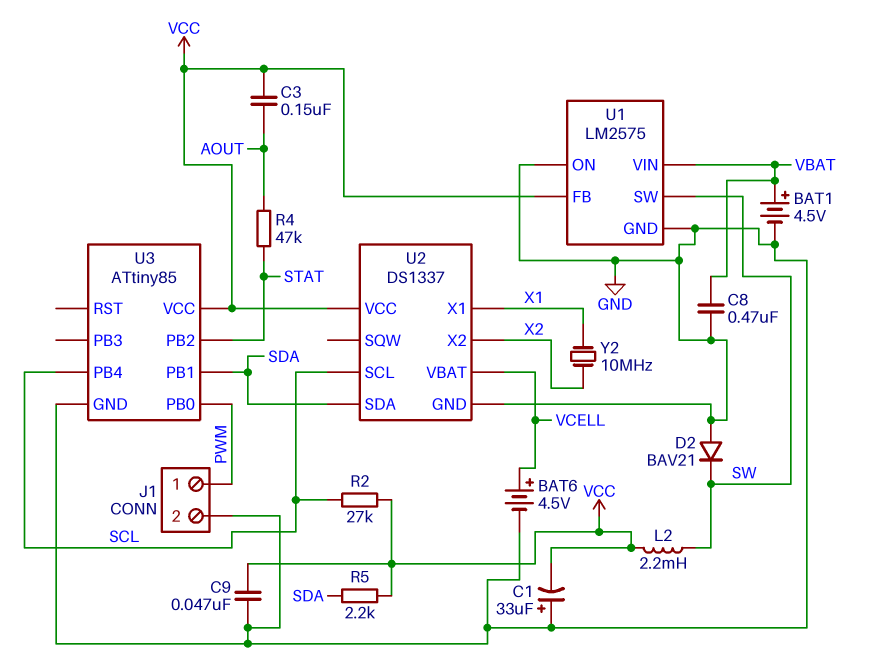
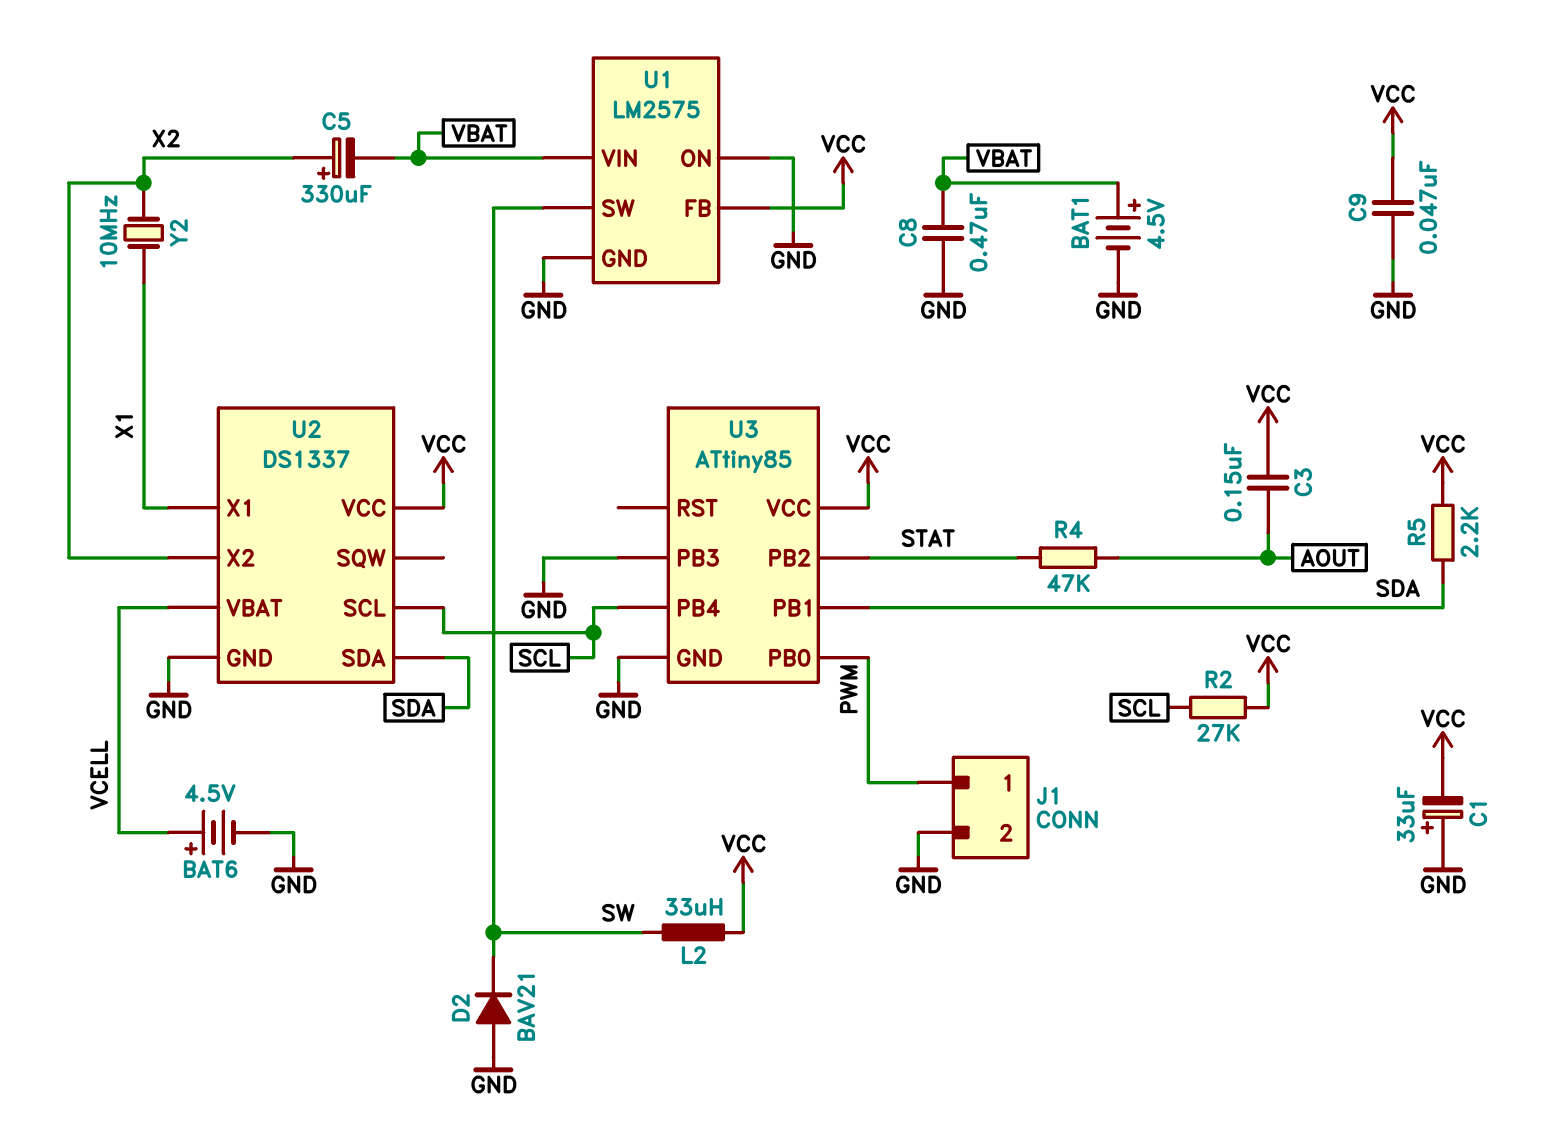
C5: none -> 330uF (plus X2, minus VBAT)
L2: 2.2mH (SW, VCC) -> 33uH (SW, VCC)
U3 pin PB3: none -> GND

